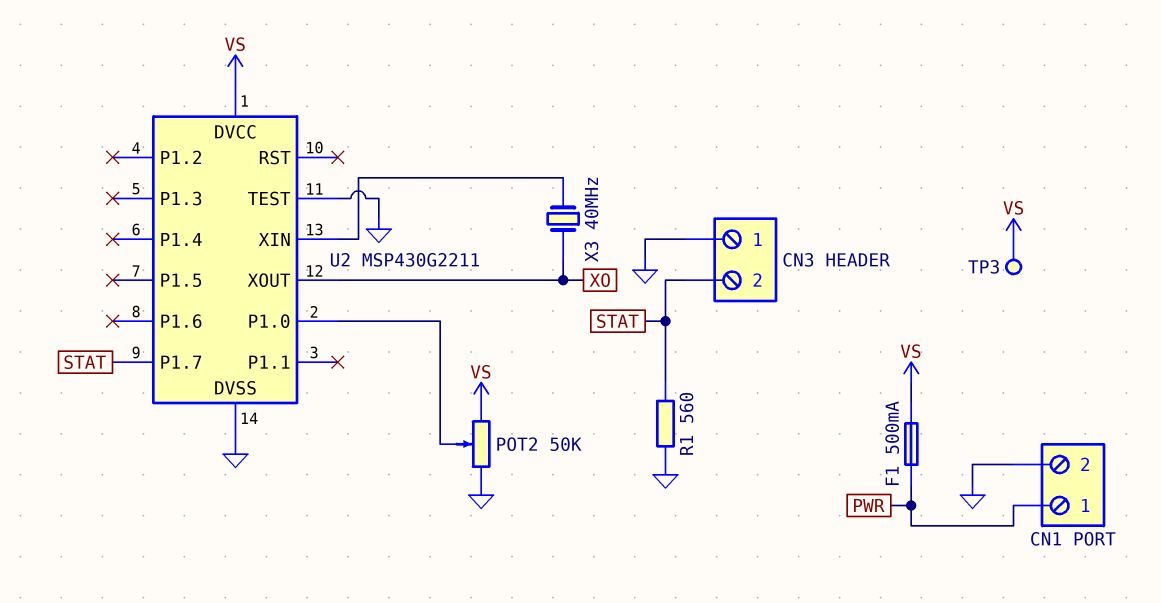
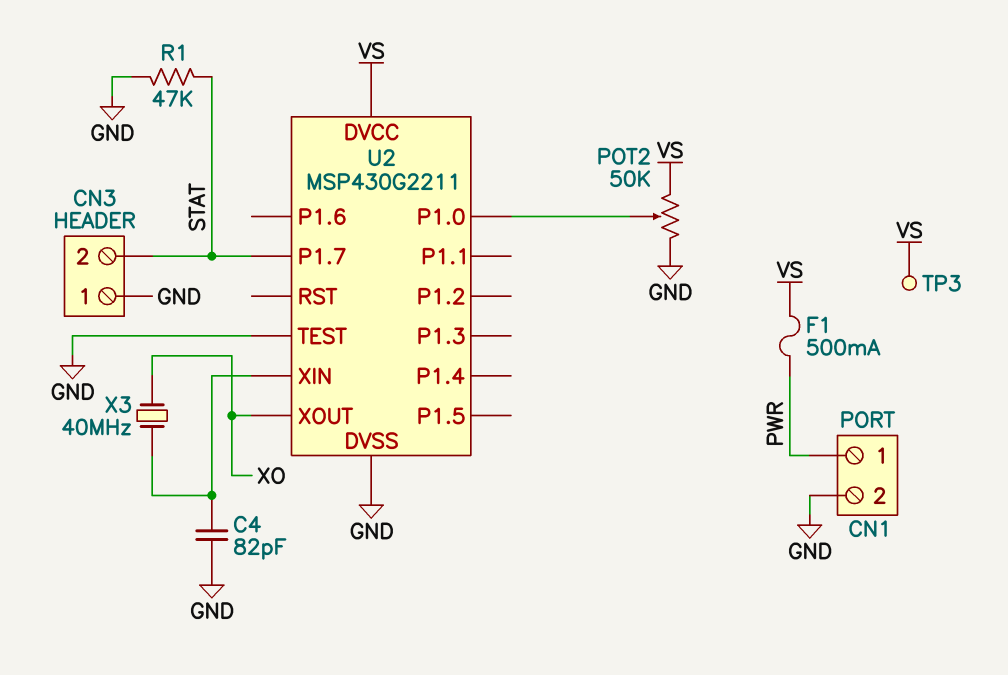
C4: none -> 82pF (GND, U2/XIN)
R1: 560 (GND, STAT) -> 47k (GND, STAT)

